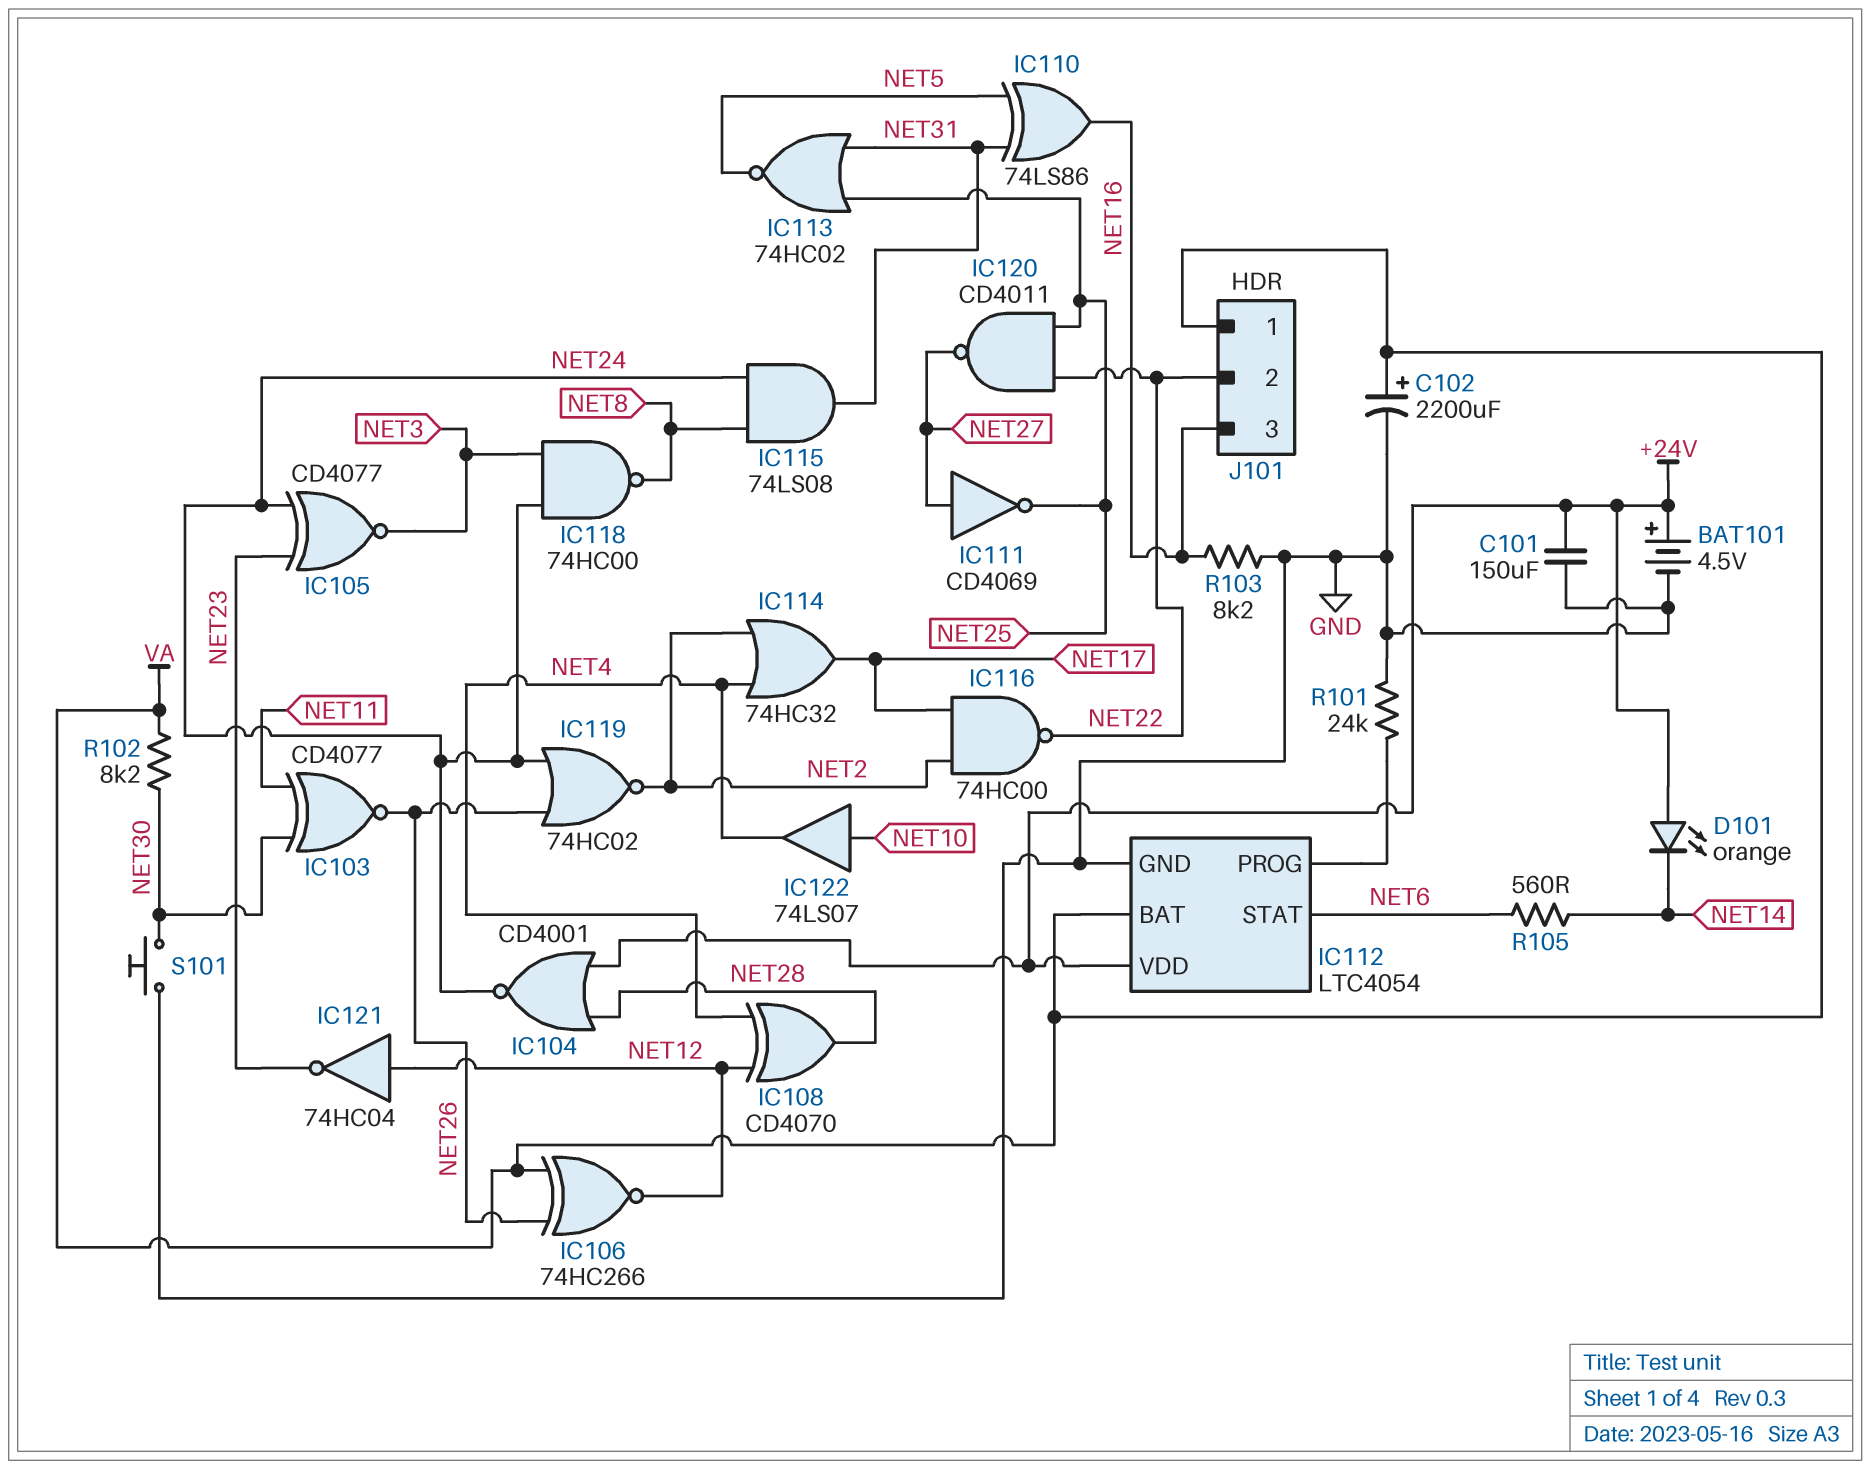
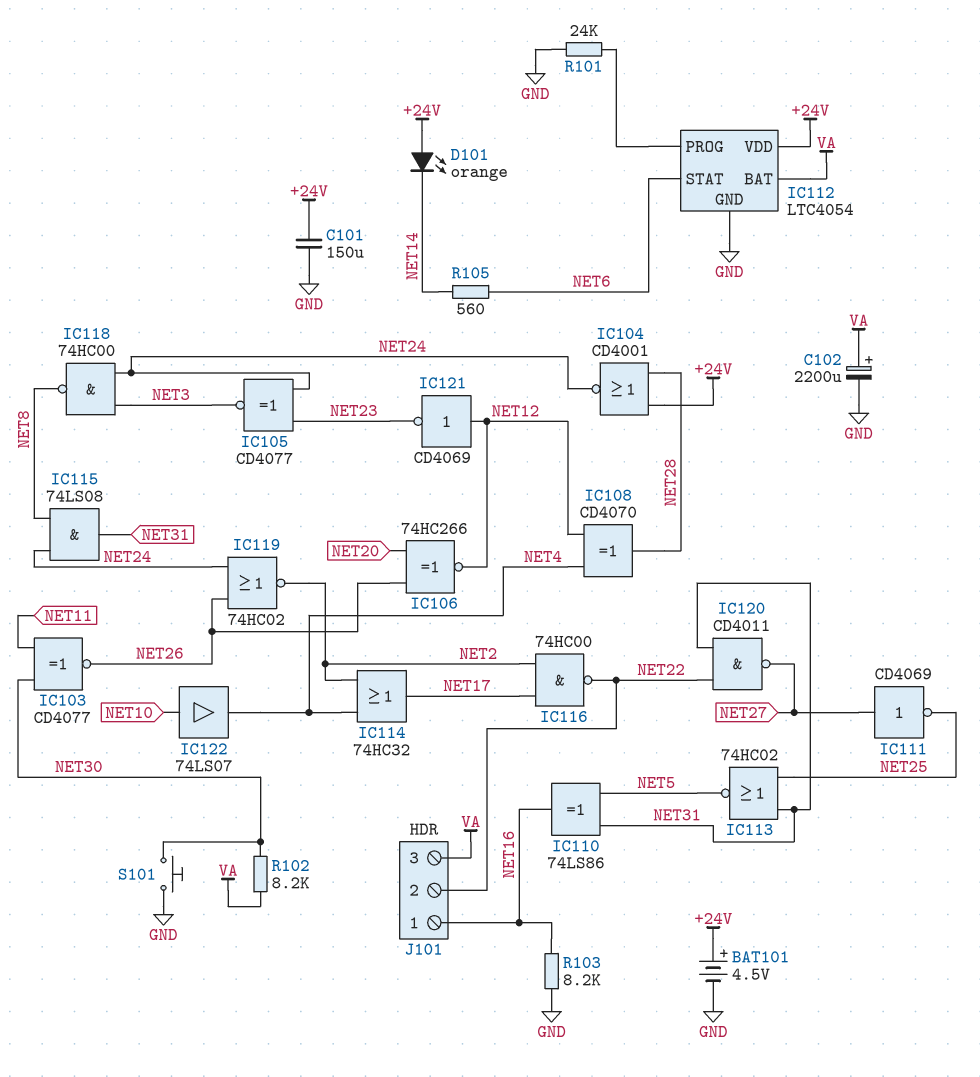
IC106: XNOR 74HC266 (in NET26, in VA, out NET12) -> XNOR 74HC266 (in NET20, in NET26, out NET12)
IC120: NAND CD4011 (in NET22, in NET25, out NET27) -> NAND CD4011 (in NET22, in NET31, out NET27)
IC121: NOT 74HC04 (in NET12, out NET23) -> NOT CD4069 (in NET12, out NET23)
J101 pin 1: VA -> NET16
J101 pin 3: NET16 -> VA

